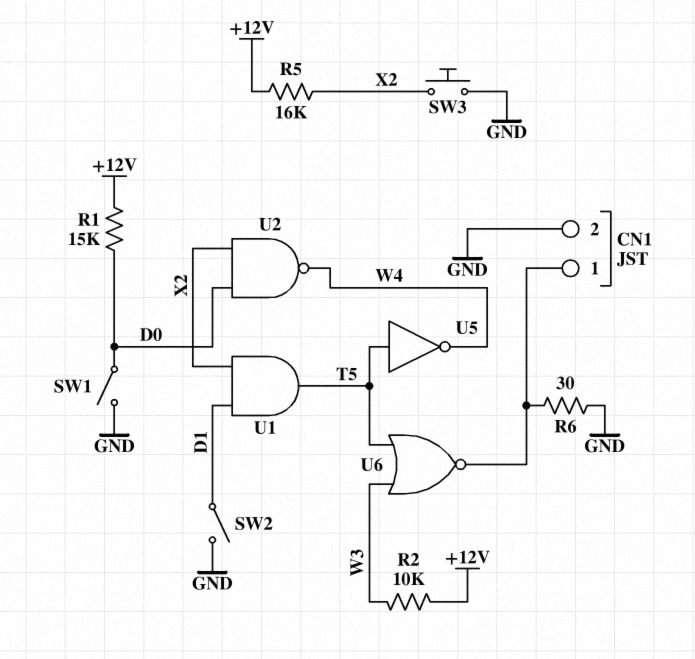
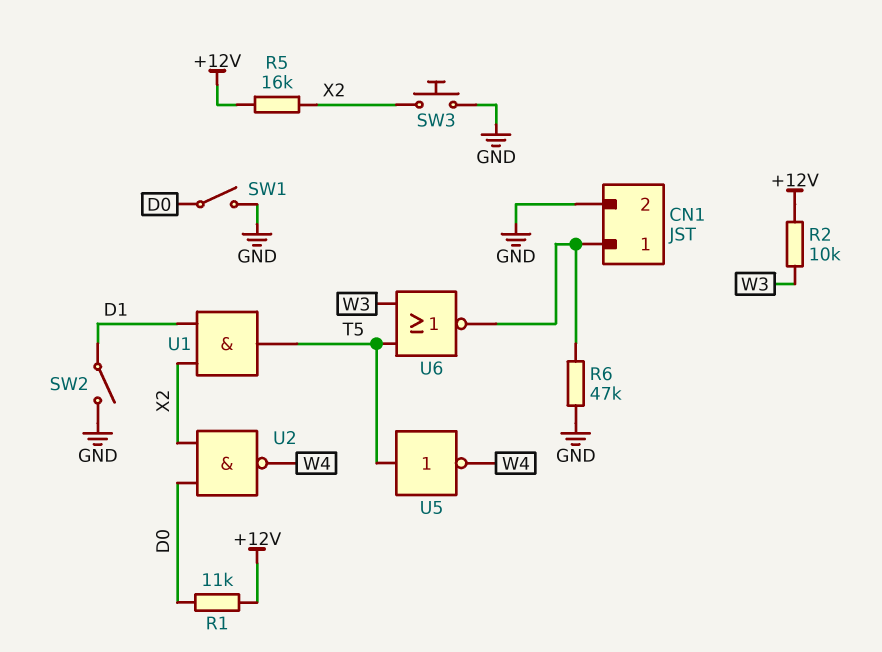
R1: 15k (+12V, D0) -> 11k (+12V, D0)
R6: 30 (CN1/1, GND) -> 47k (CN1/1, GND)

